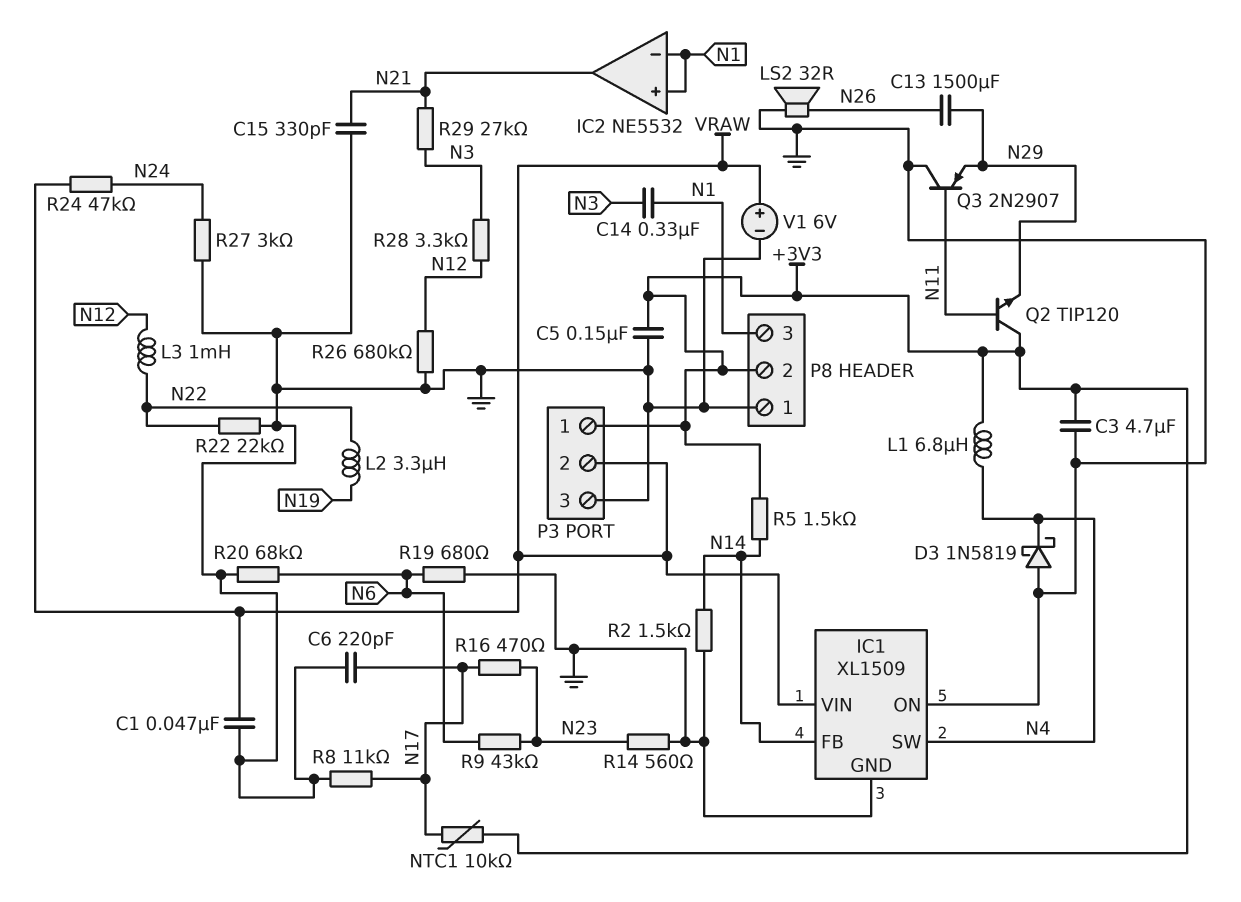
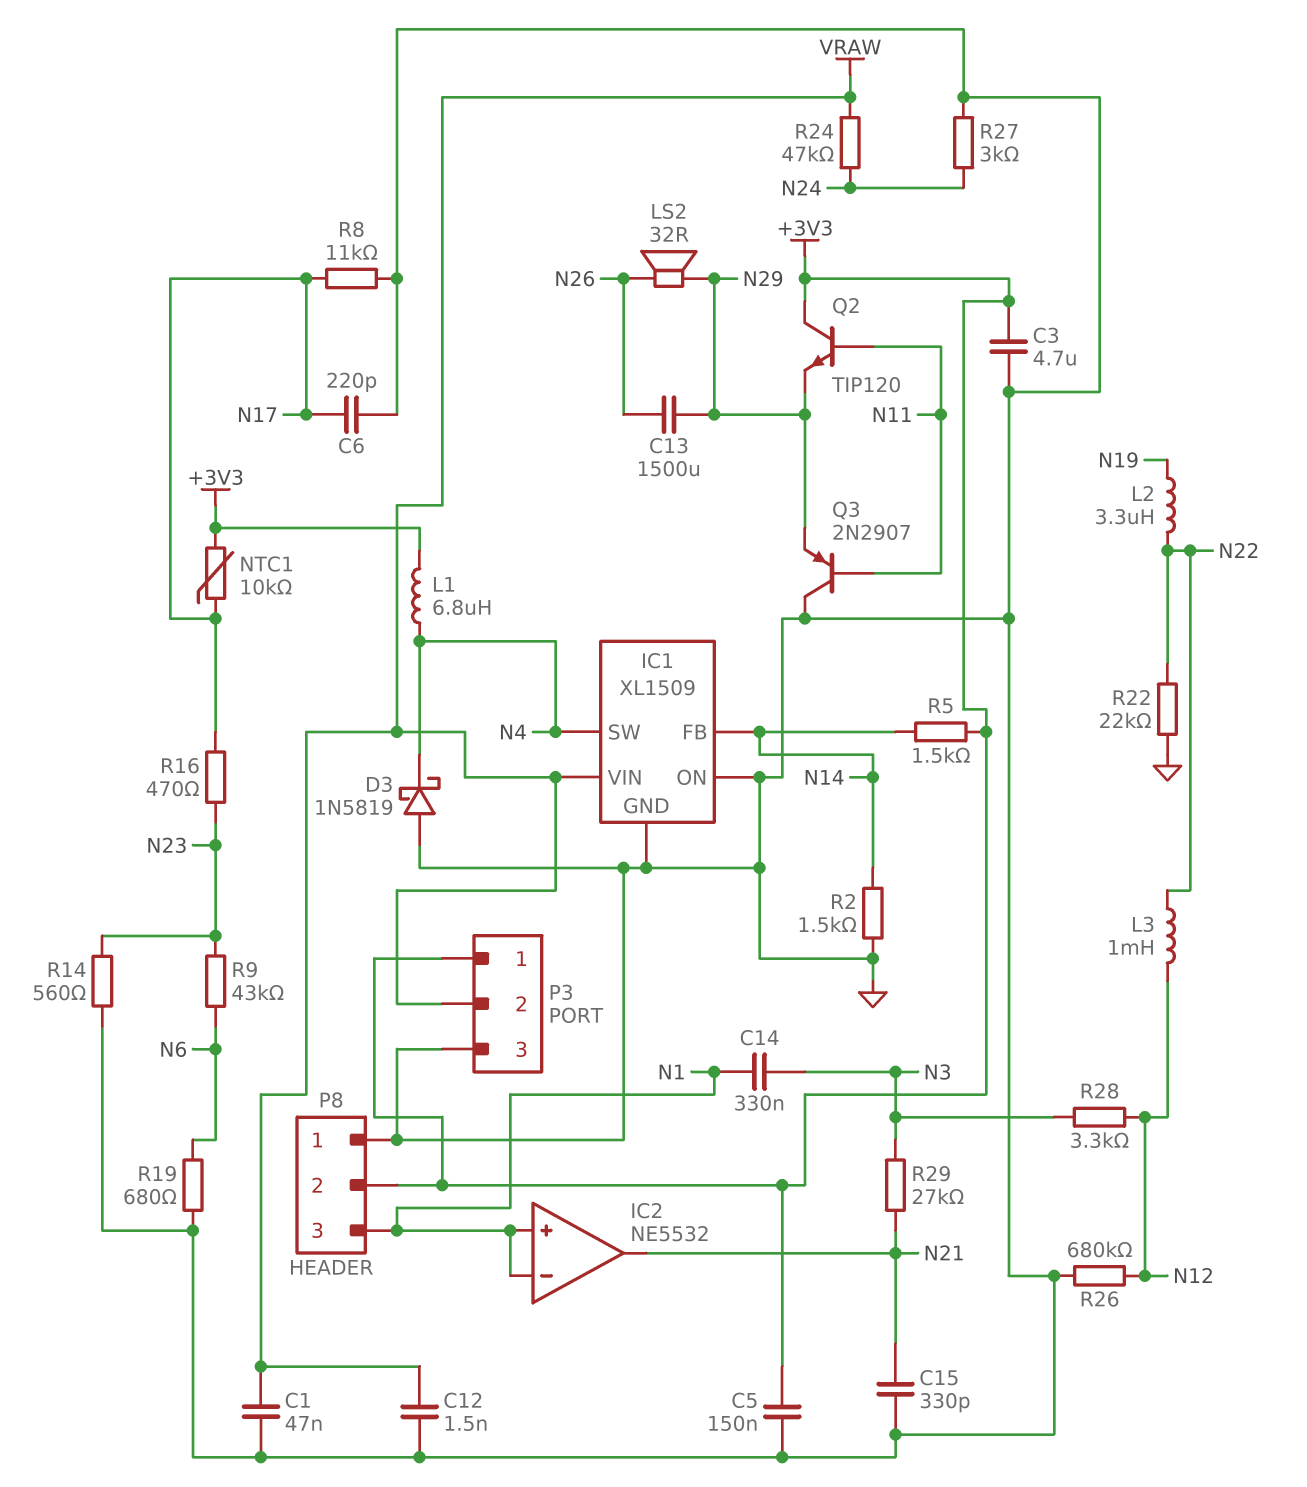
C12: none -> 1.5nF (GND, VRAW)
LS2: speaker 32R (GND, N26) -> speaker 32R (N26, N29)
R20: 68k (GND, N6) -> none
V1: 6V (plus VRAW, minus GND) -> none

